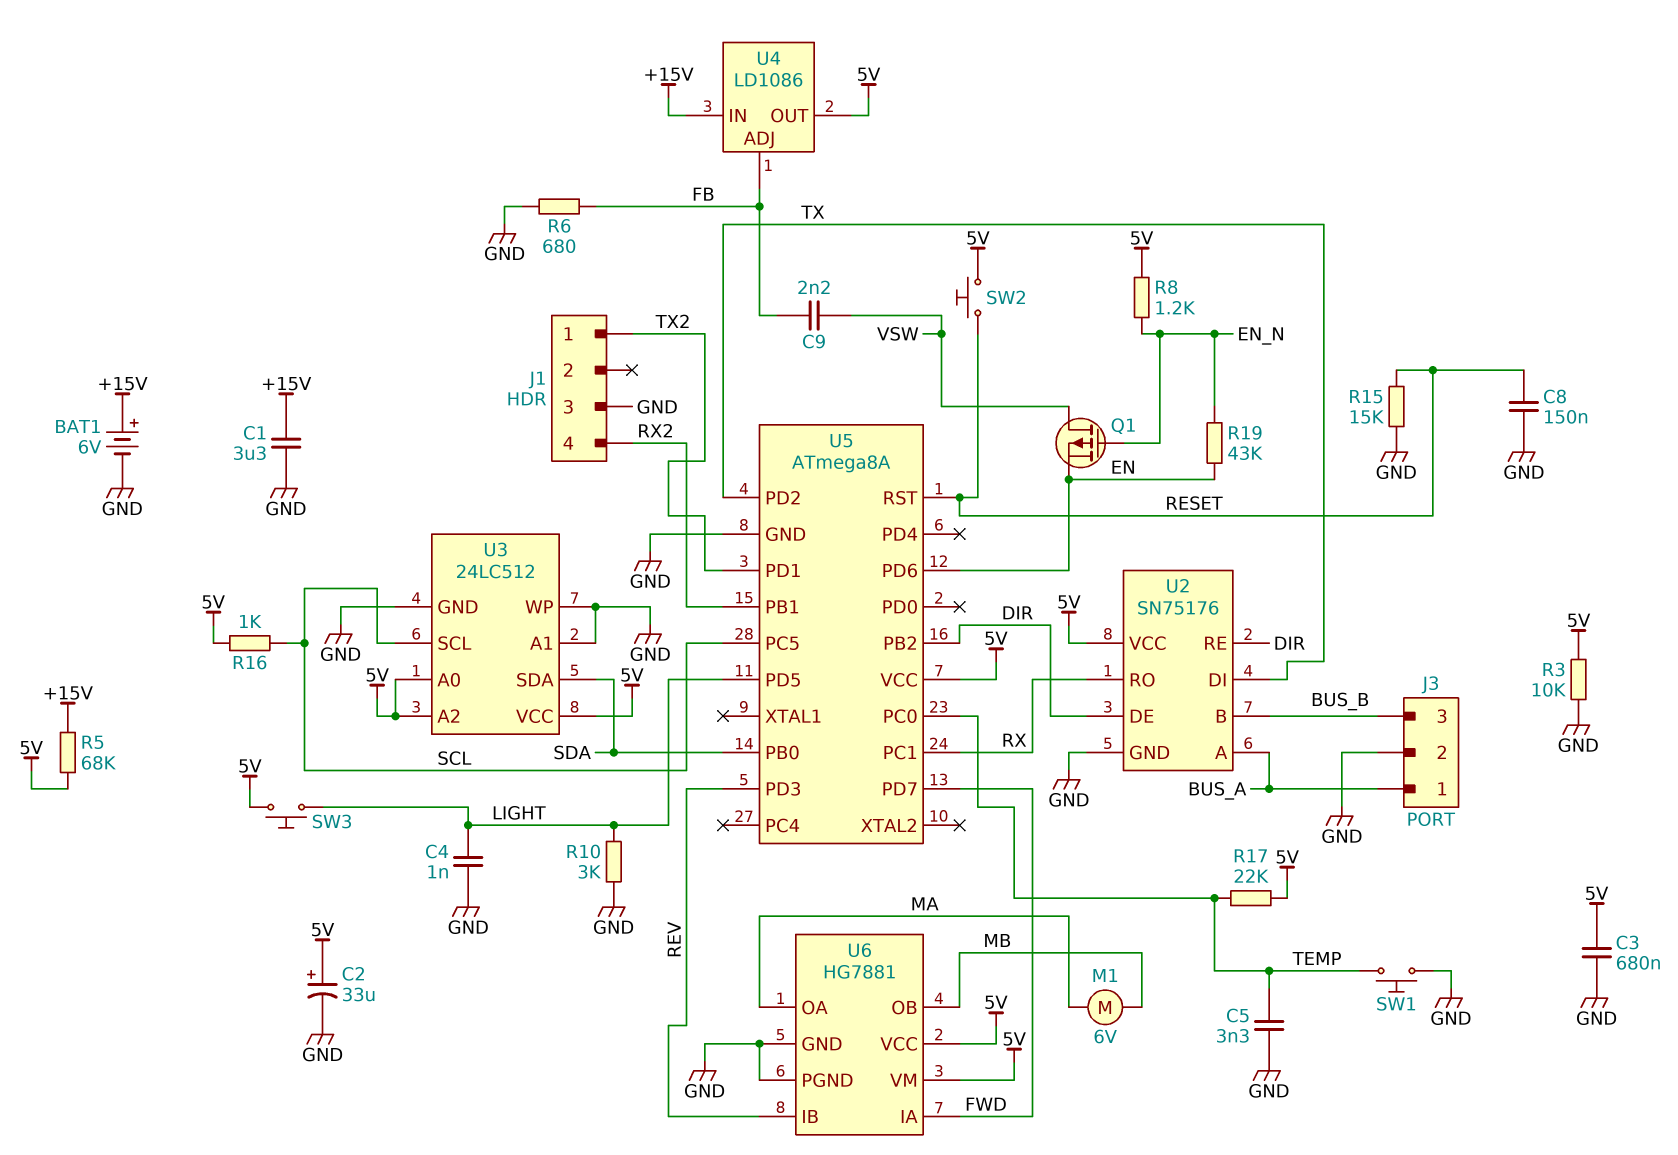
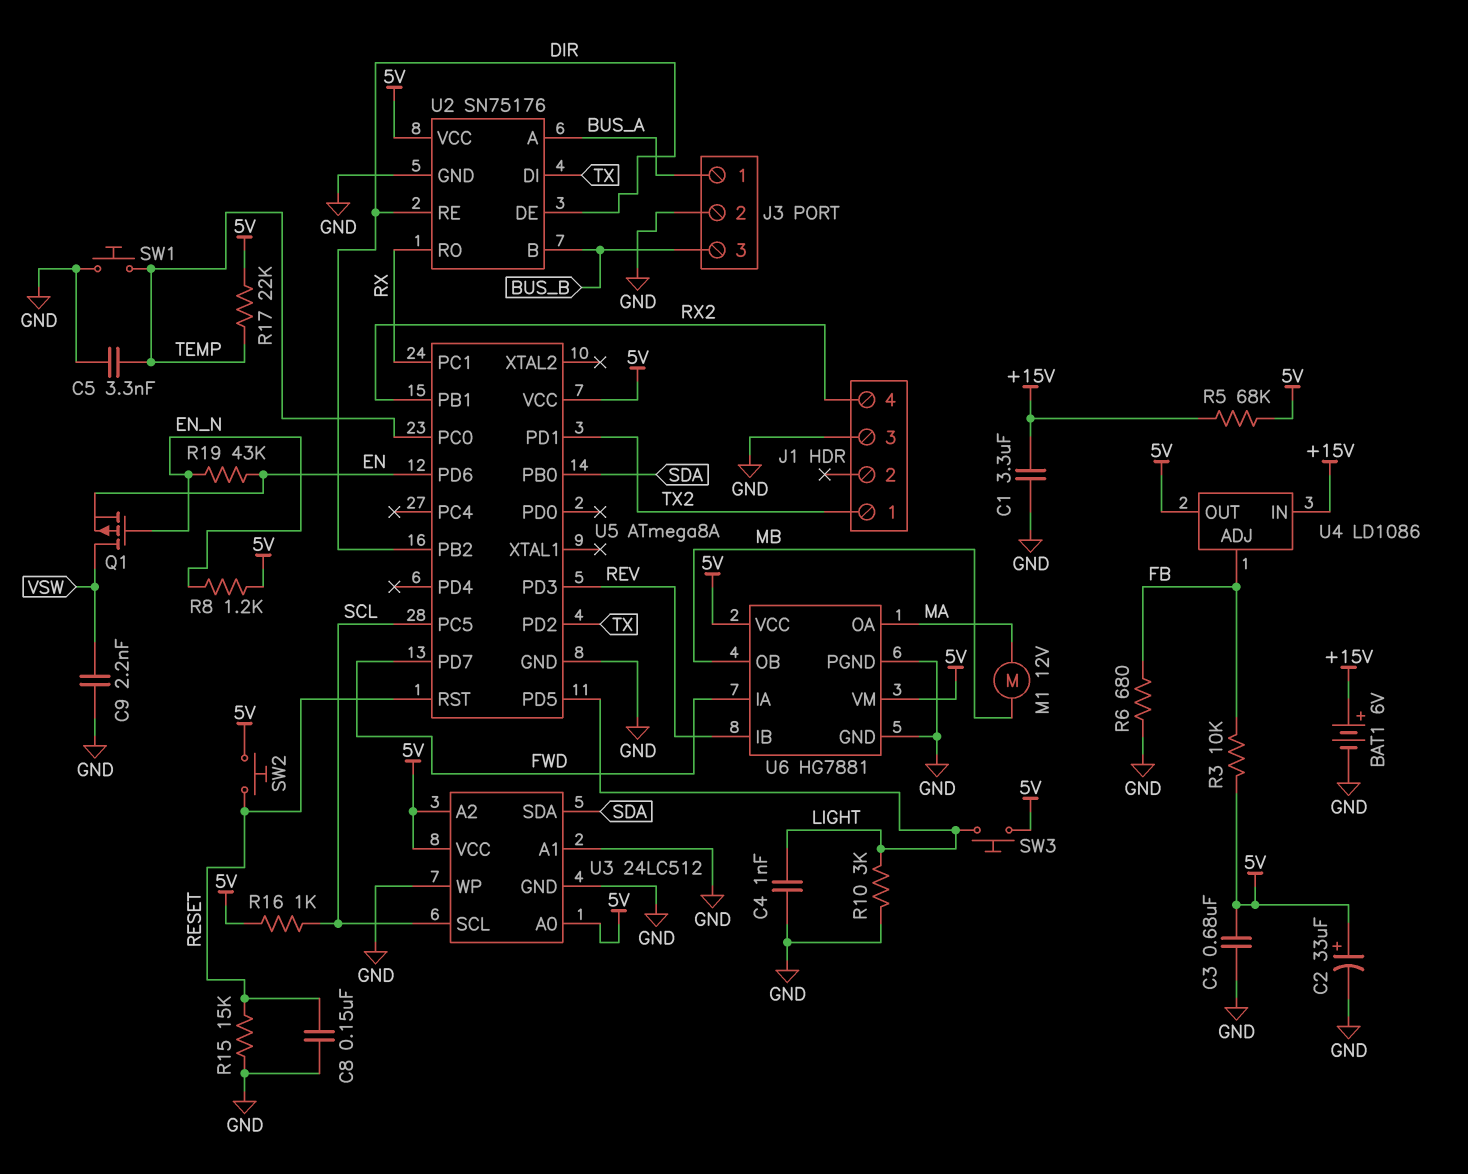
C9: 2.2nF (FB, VSW) -> 2.2nF (GND, VSW)
M1: motor 6V (MA, MB) -> motor 12V (MA, MB)
R3: 10k (5V, GND) -> 10k (5V, FB)

